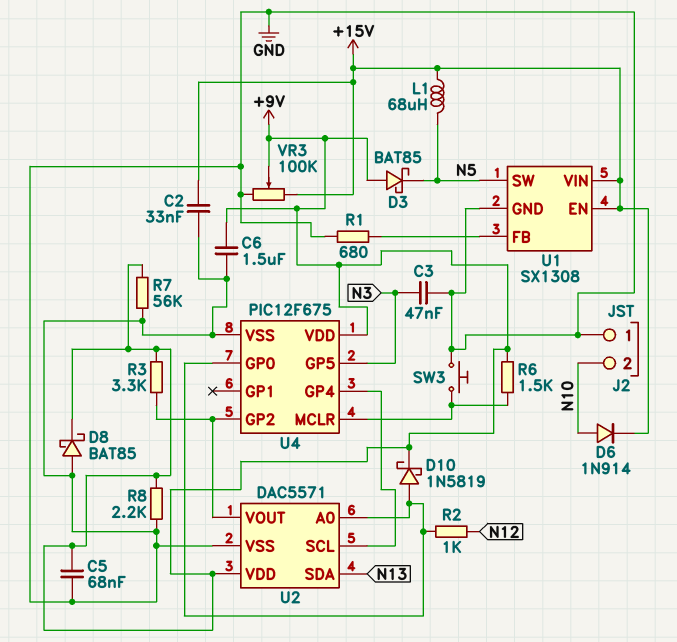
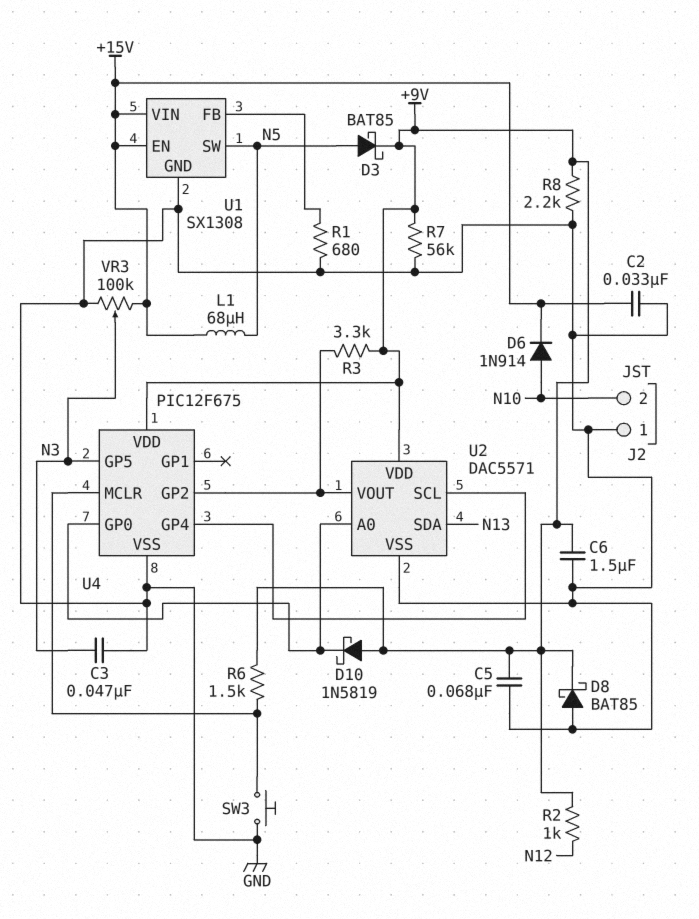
D3: schottky BAT85 (A +9V, K N5) -> schottky BAT85 (A N5, K +9V)
D10: schottky 1N5819 (A U2/A0, K +9V) -> schottky 1N5819 (A +9V, K U2/A0)
R2: 1k (N12, U2/A0) -> 1k (+9V, N12)
VR3: 100k (+15V, GND, wiper +9V) -> 100k (+15V, GND, wiper N3)

